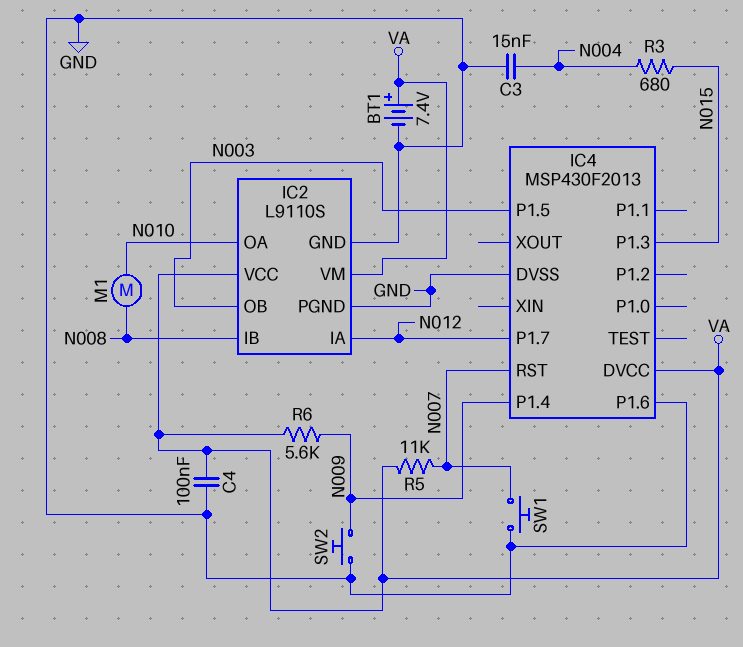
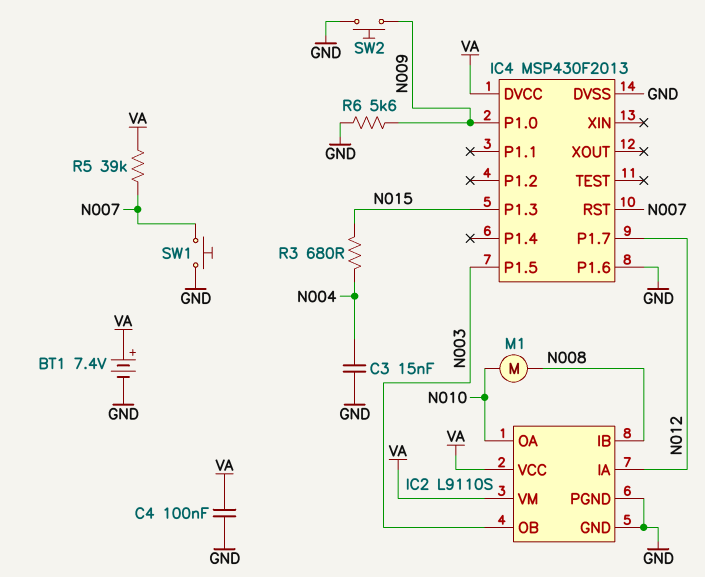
IC4 pin P1.0: none -> N009
IC4 pin P1.4: N009 -> none
R5: 11k (N007, VA) -> 39k (N007, VA)
R6: 5.6k (N009, VA) -> 5.6k (GND, N009)

